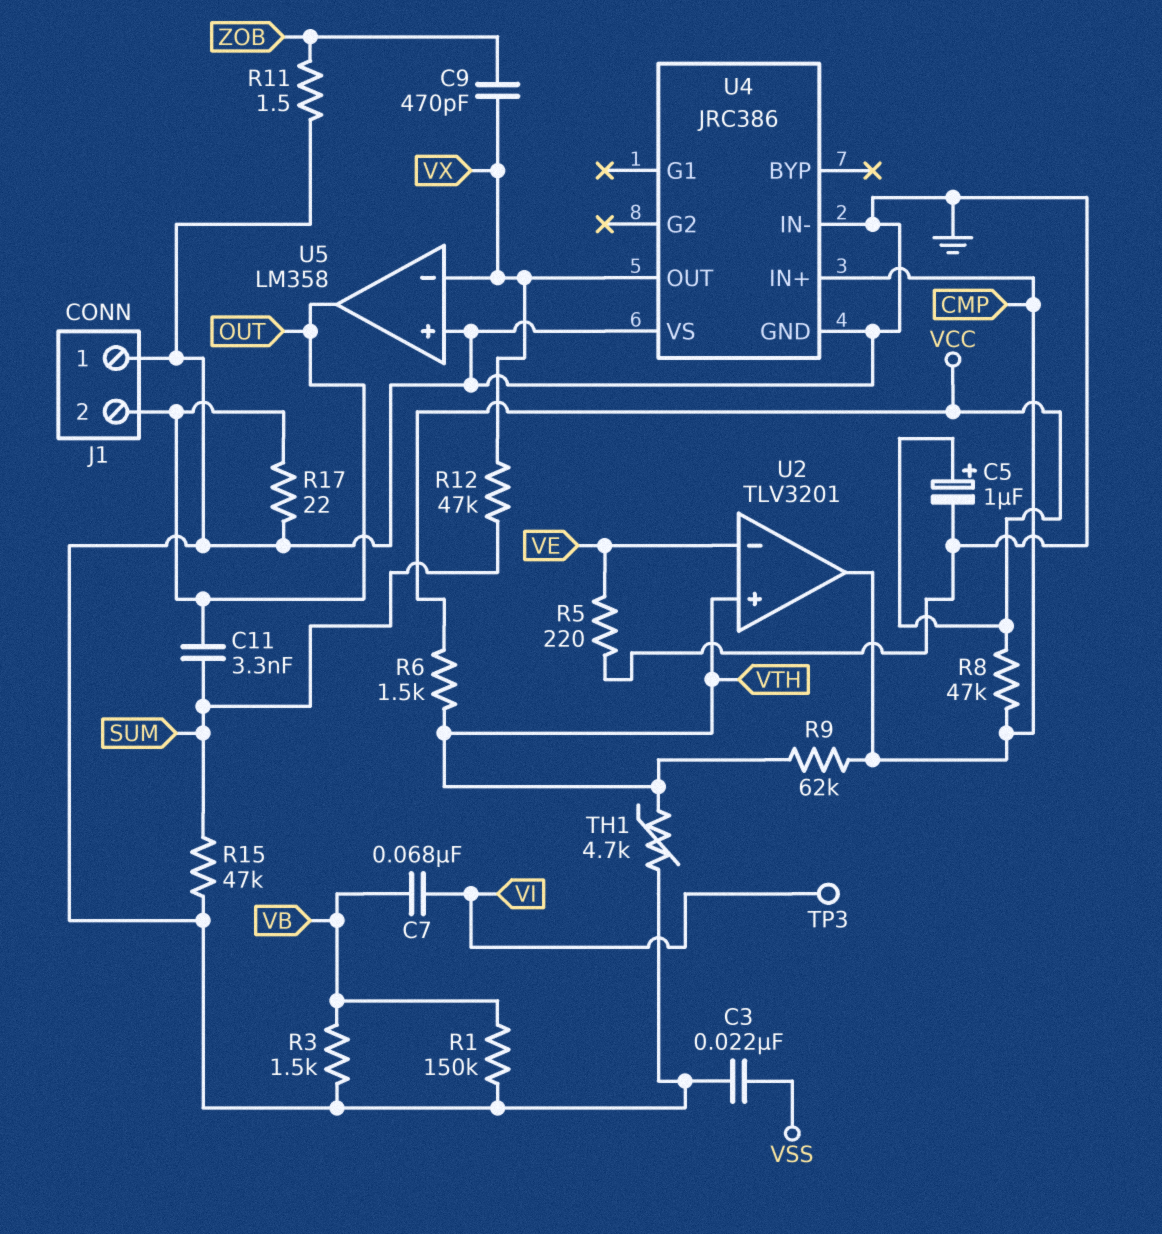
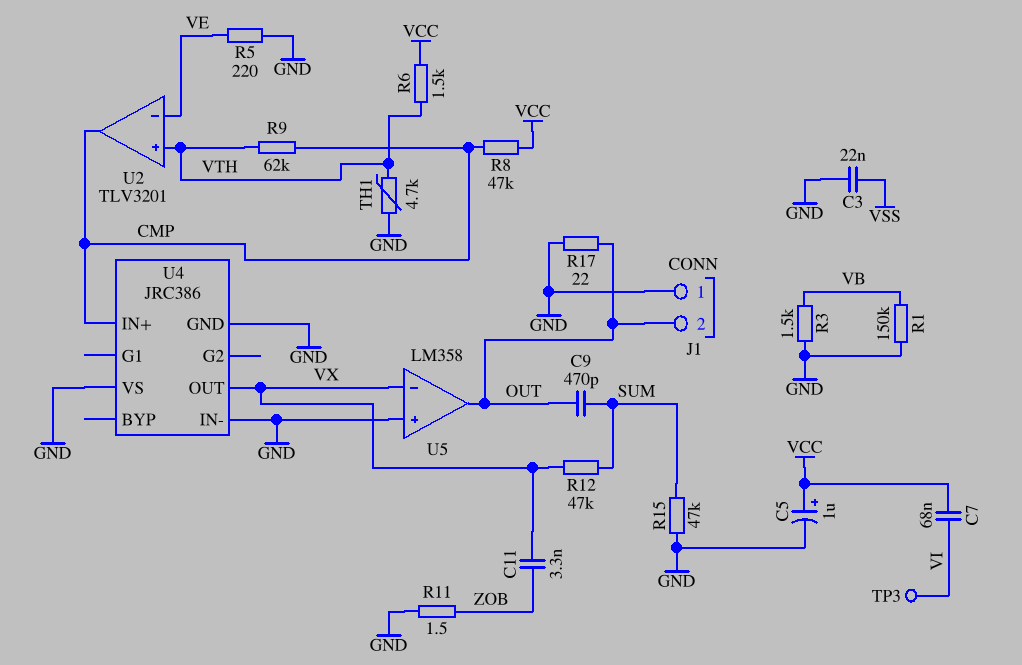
C7: 68nF (VB, VI) -> 68nF (VCC, VI)
C9: 470pF (VX, ZOB) -> 470pF (OUT, SUM)
C11: 3.3nF (OUT, SUM) -> 3.3nF (VX, ZOB)

